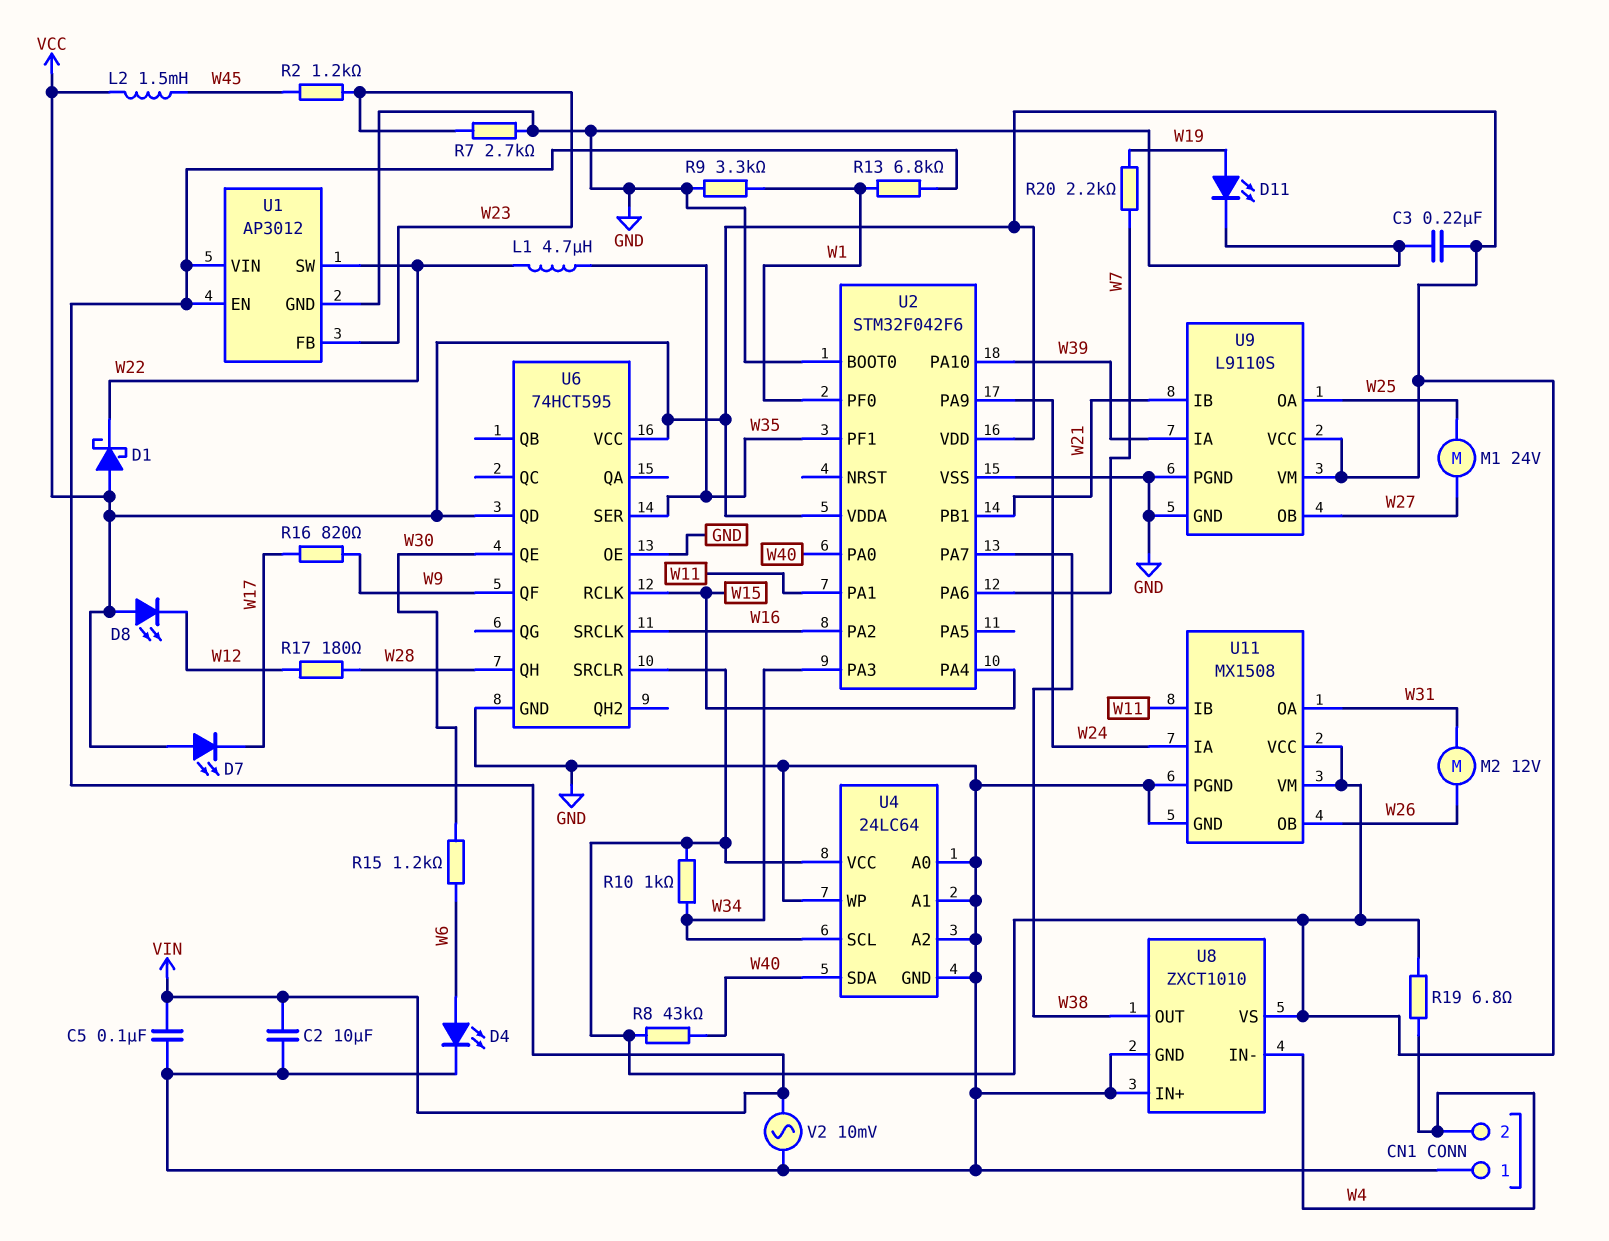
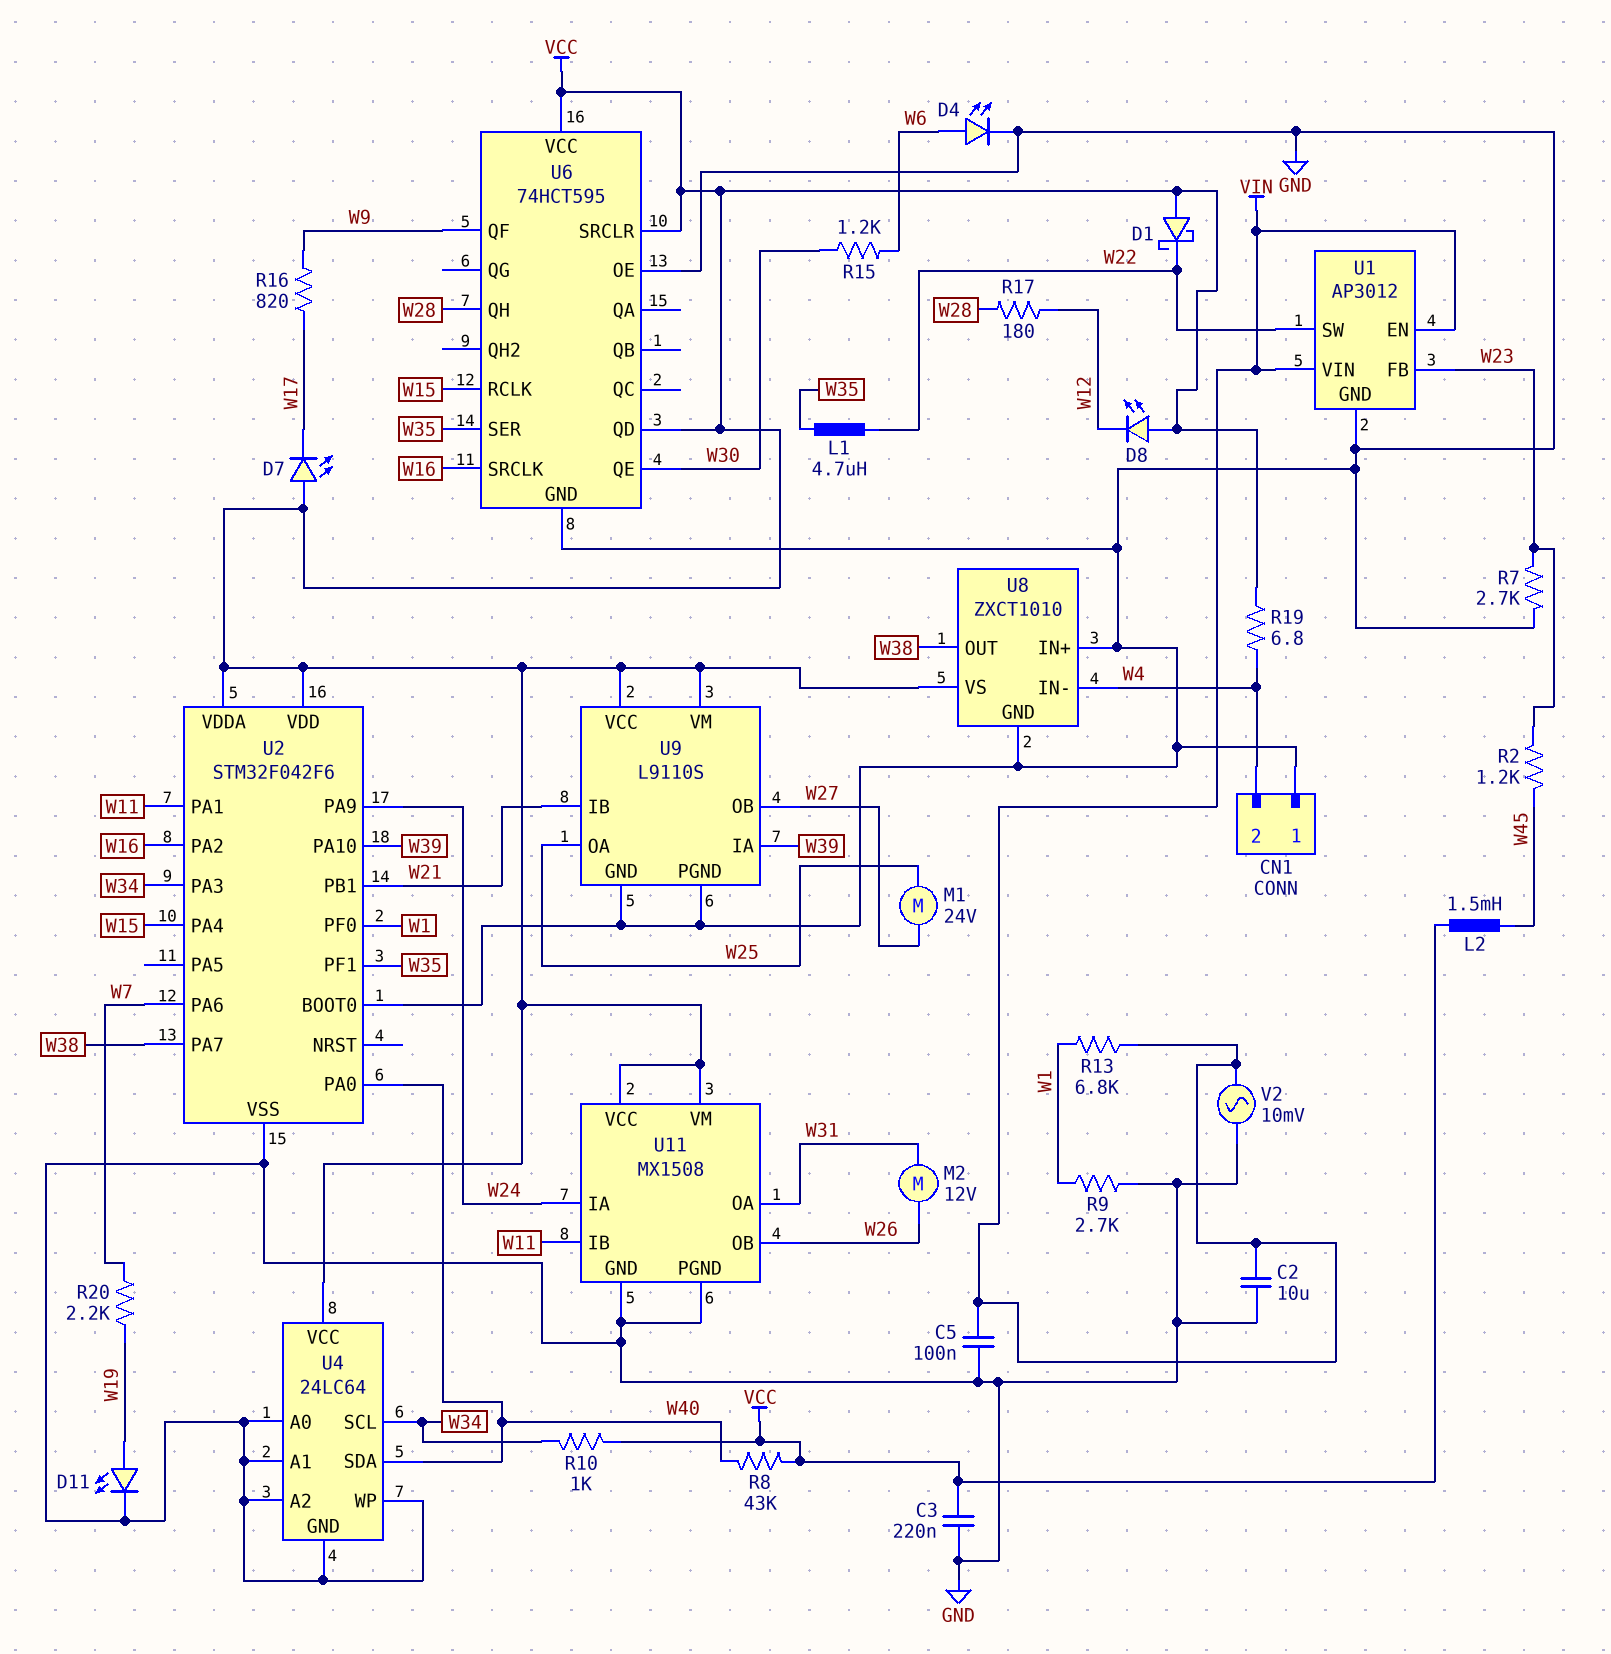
R9: 3.3k (GND, W1) -> 2.7k (GND, W1)

